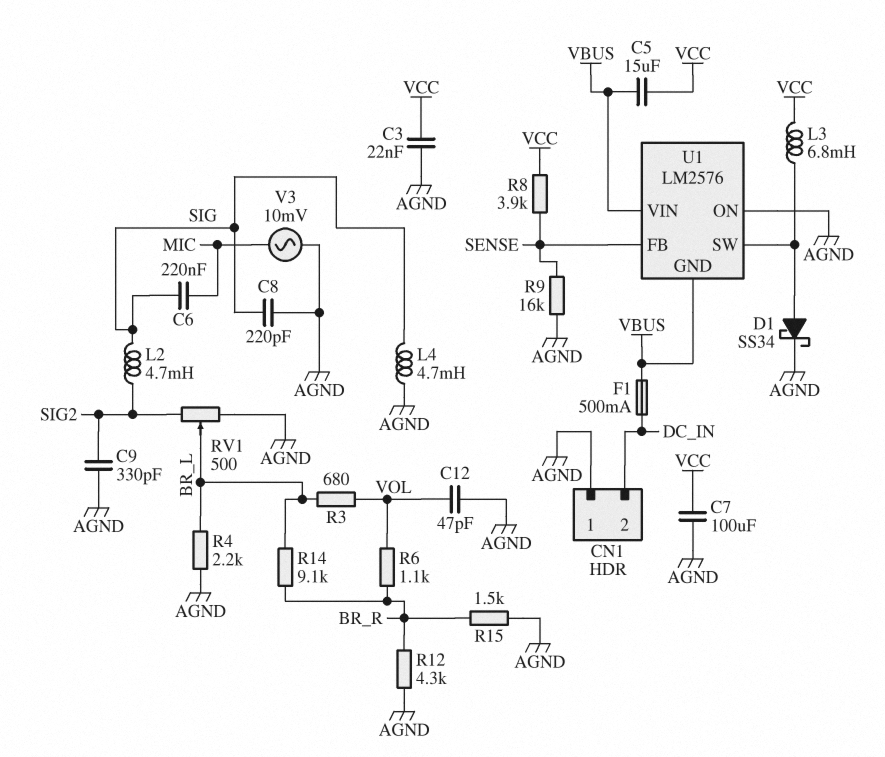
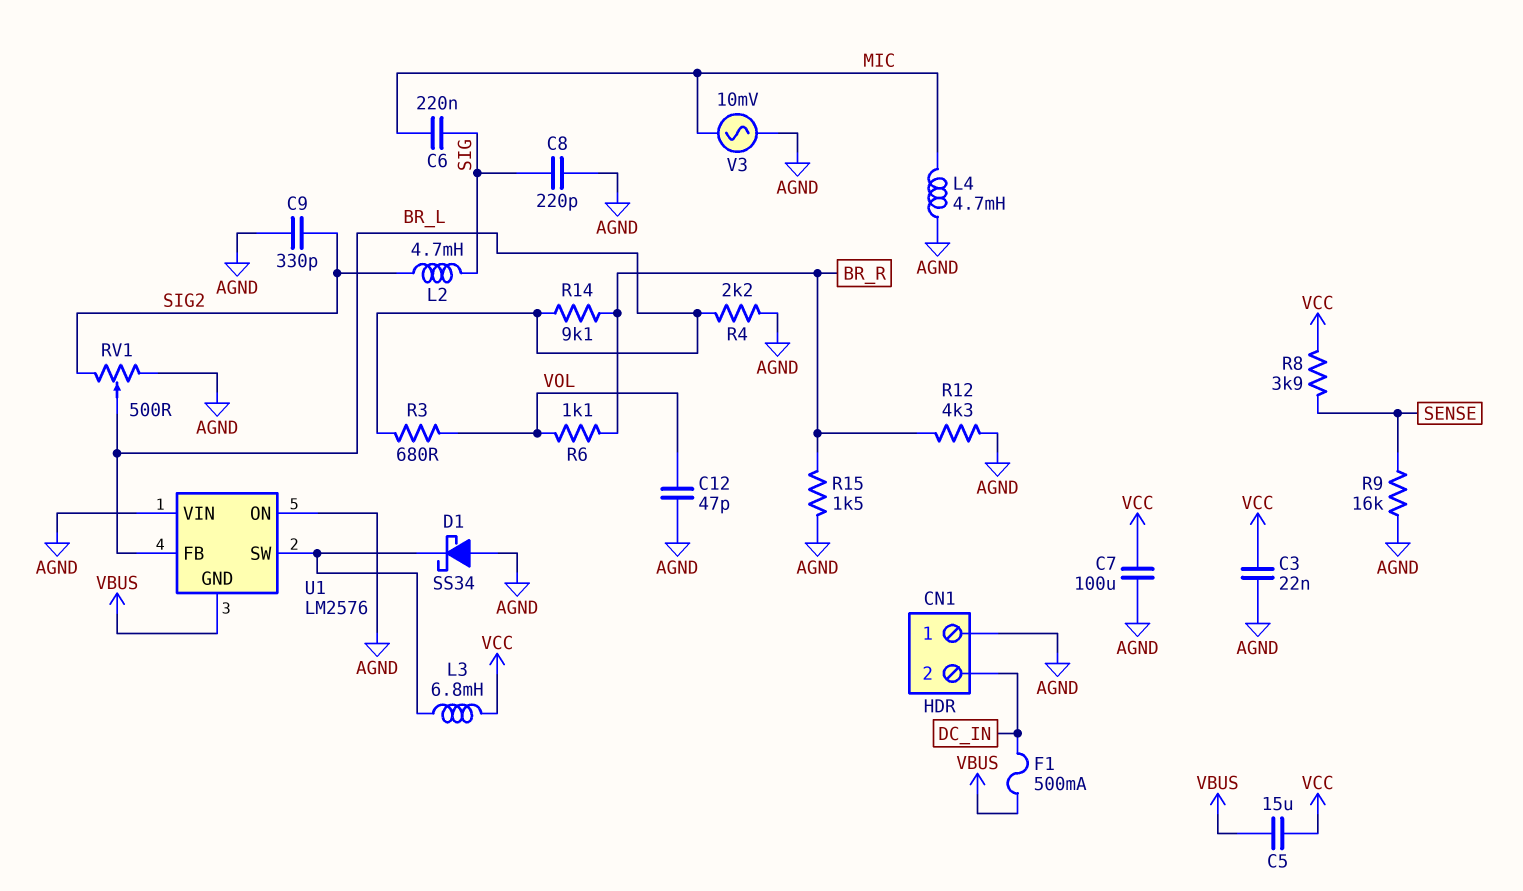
D1: schottky SS34 (A U1/SW, K AGND) -> schottky SS34 (A AGND, K U1/SW)
L4: 4.7mH (AGND, SIG) -> 4.7mH (AGND, MIC)
U1 pin FB: SENSE -> BR_L
U1 pin VIN: VBUS -> AGND

